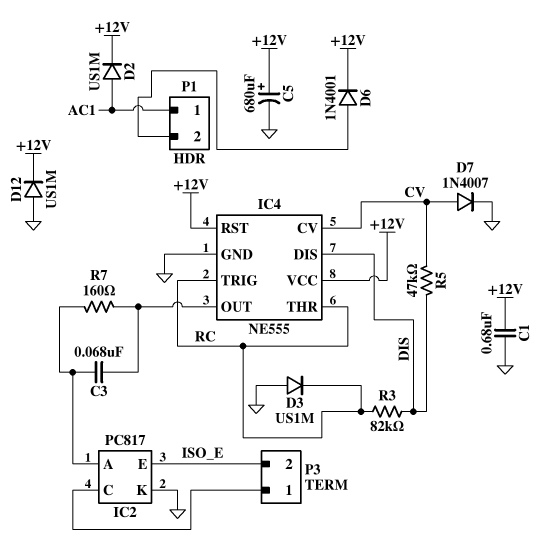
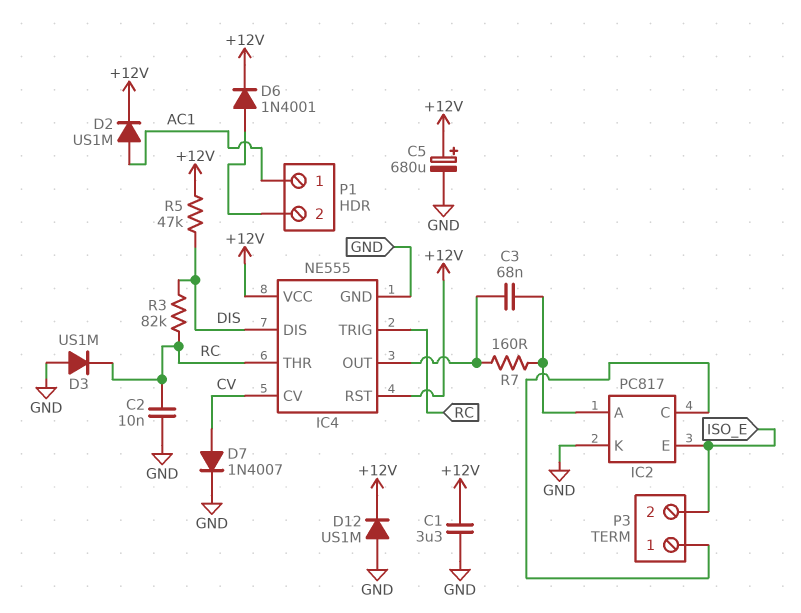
C1: 680nF (+12V, GND) -> 3.3uF (+12V, GND)
C2: none -> 10nF (GND, RC)
R5: 47k (CV, DIS) -> 47k (+12V, DIS)

